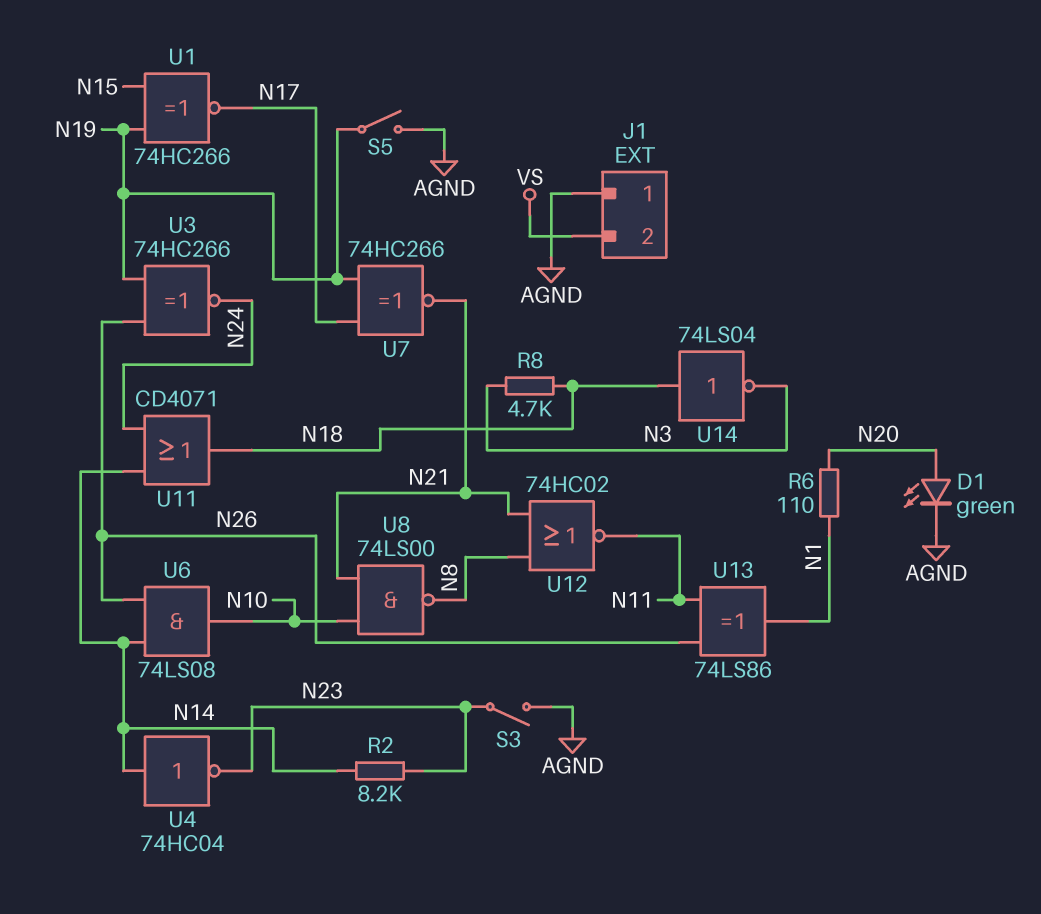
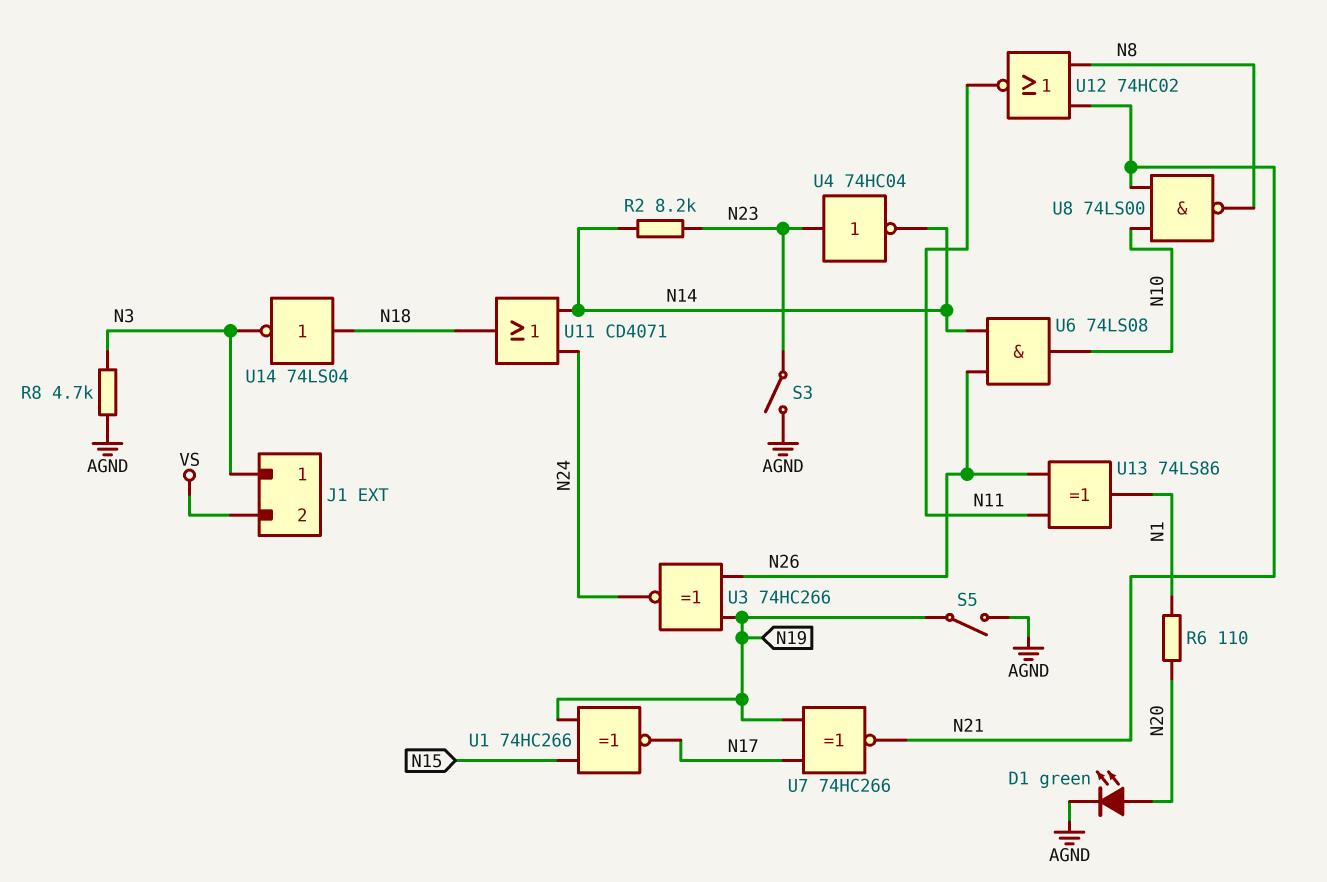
J1 pin 1: AGND -> N3
R8: 4.7k (N3, N18) -> 4.7k (AGND, N3)
U4: NOT 74HC04 (in N14, out N23) -> NOT 74HC04 (in N23, out N14)

